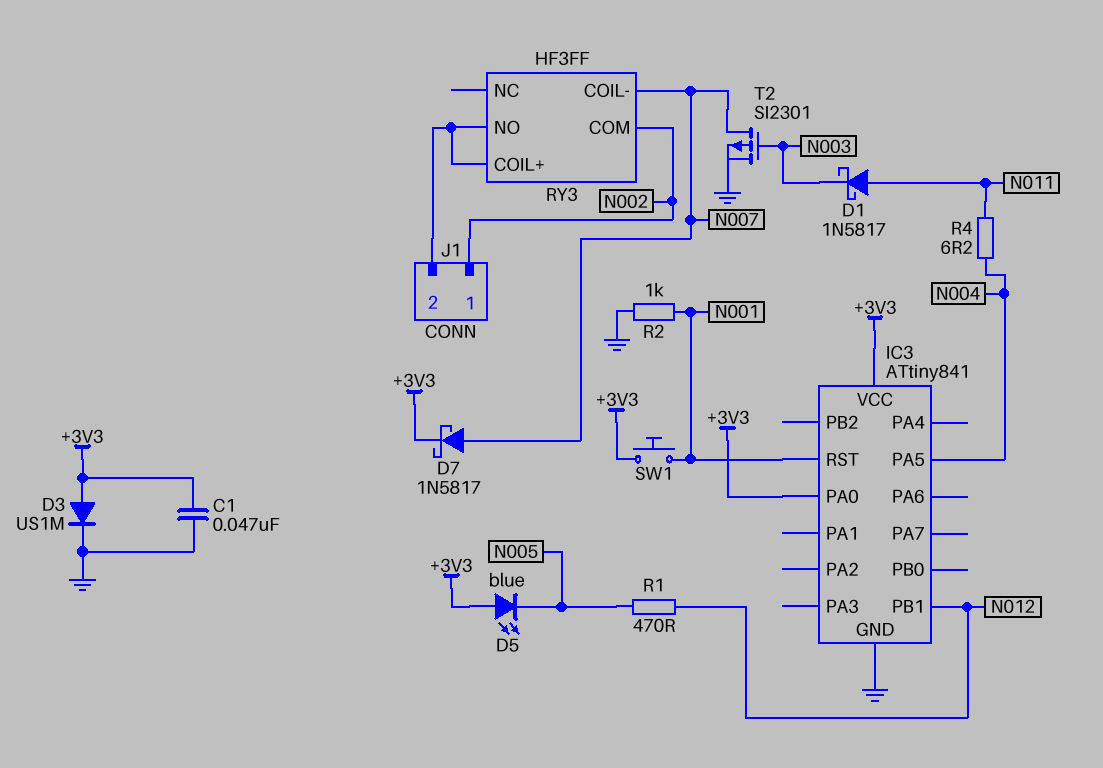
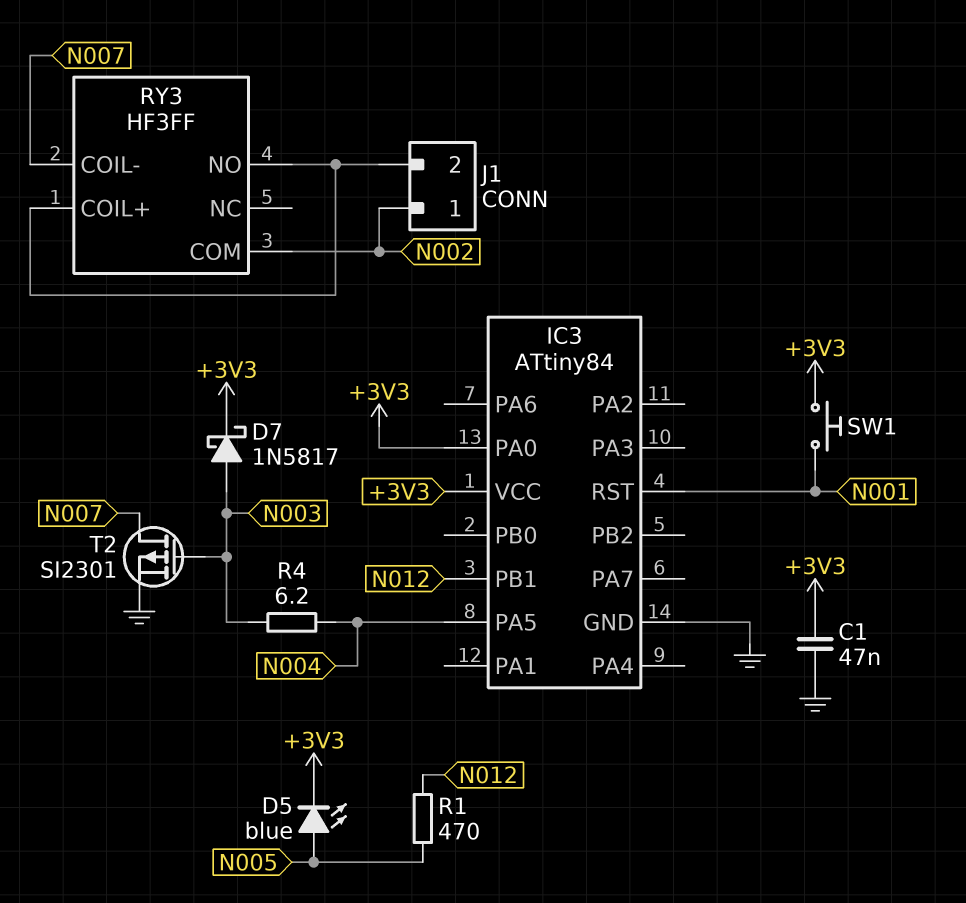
D1: schottky 1N5817 (A N011, K N003) -> none
D3: diode US1M (A +3V3, K GND) -> none
D5: LED blue (A +3V3, K N005) -> LED blue (A N005, K +3V3)
D7: schottky 1N5817 (A N007, K +3V3) -> schottky 1N5817 (A N003, K +3V3)
IC3: ATtiny841 -> ATtiny84
R2: 1k (GND, N001) -> none
R4: 6.2 (N004, N011) -> 6.2 (N003, N004)

